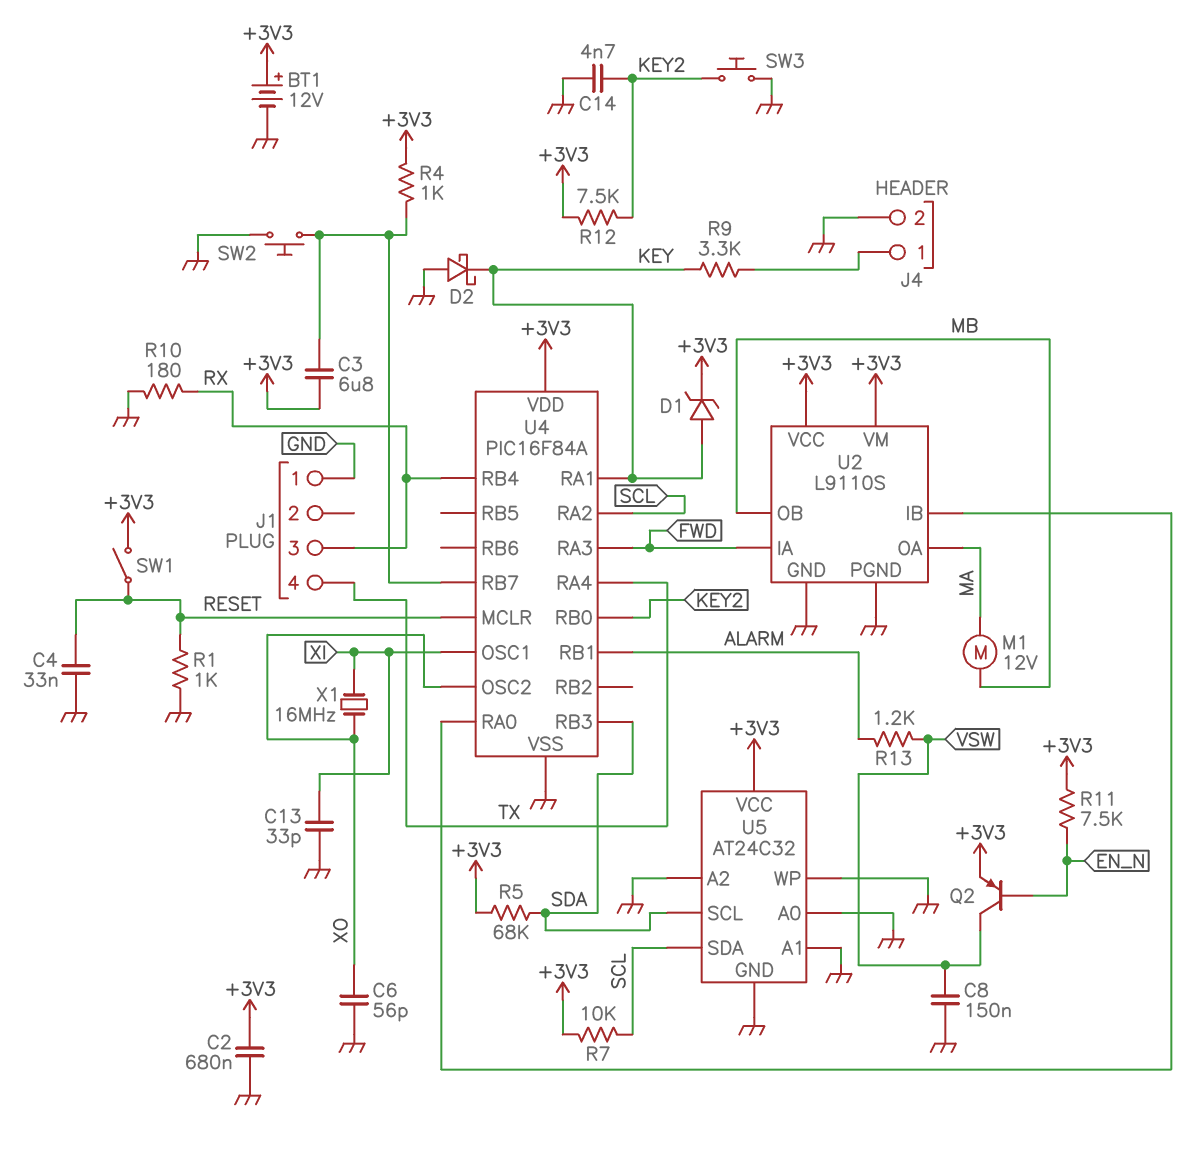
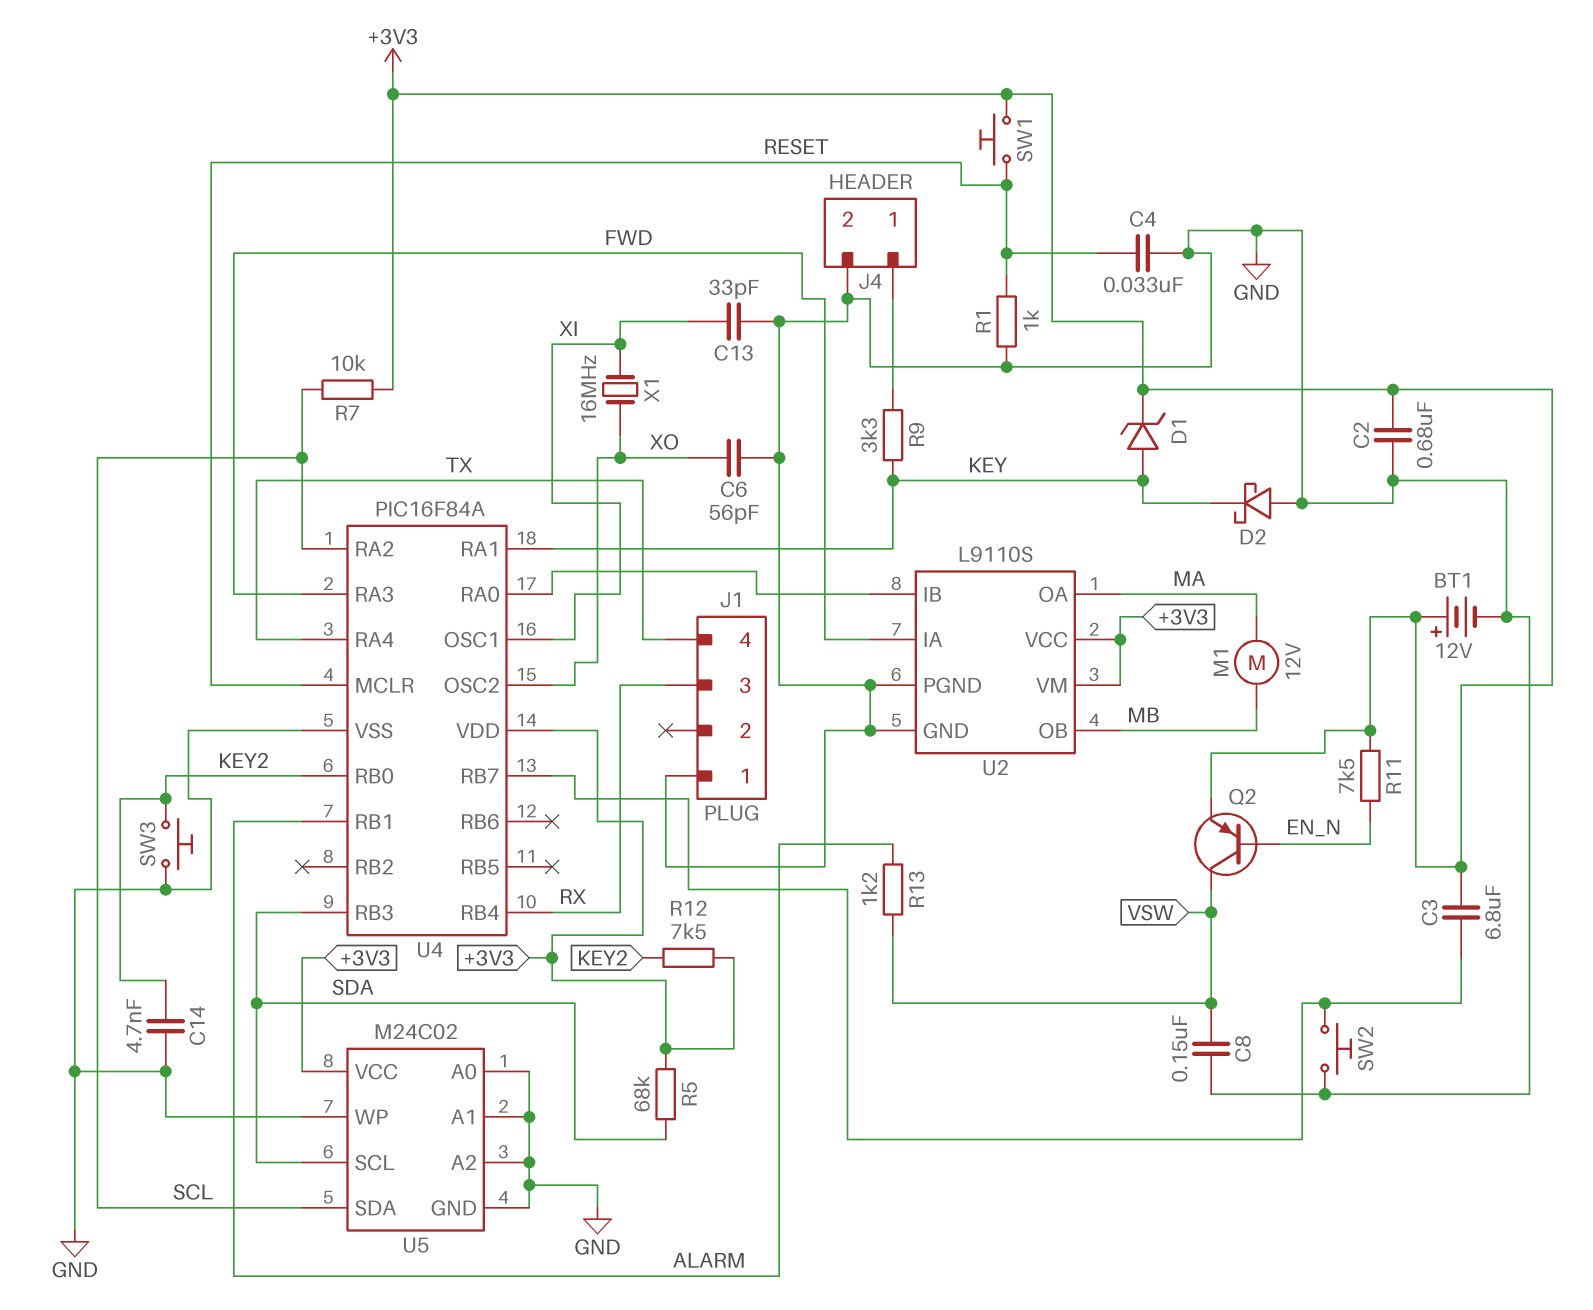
R4: 1k (+3V3, U4/RB7) -> none
R10: 180 (GND, RX) -> none
SW1: switch (+3V3, RESET) -> button (+3V3, RESET)
U5: AT24C32 -> M24C02

